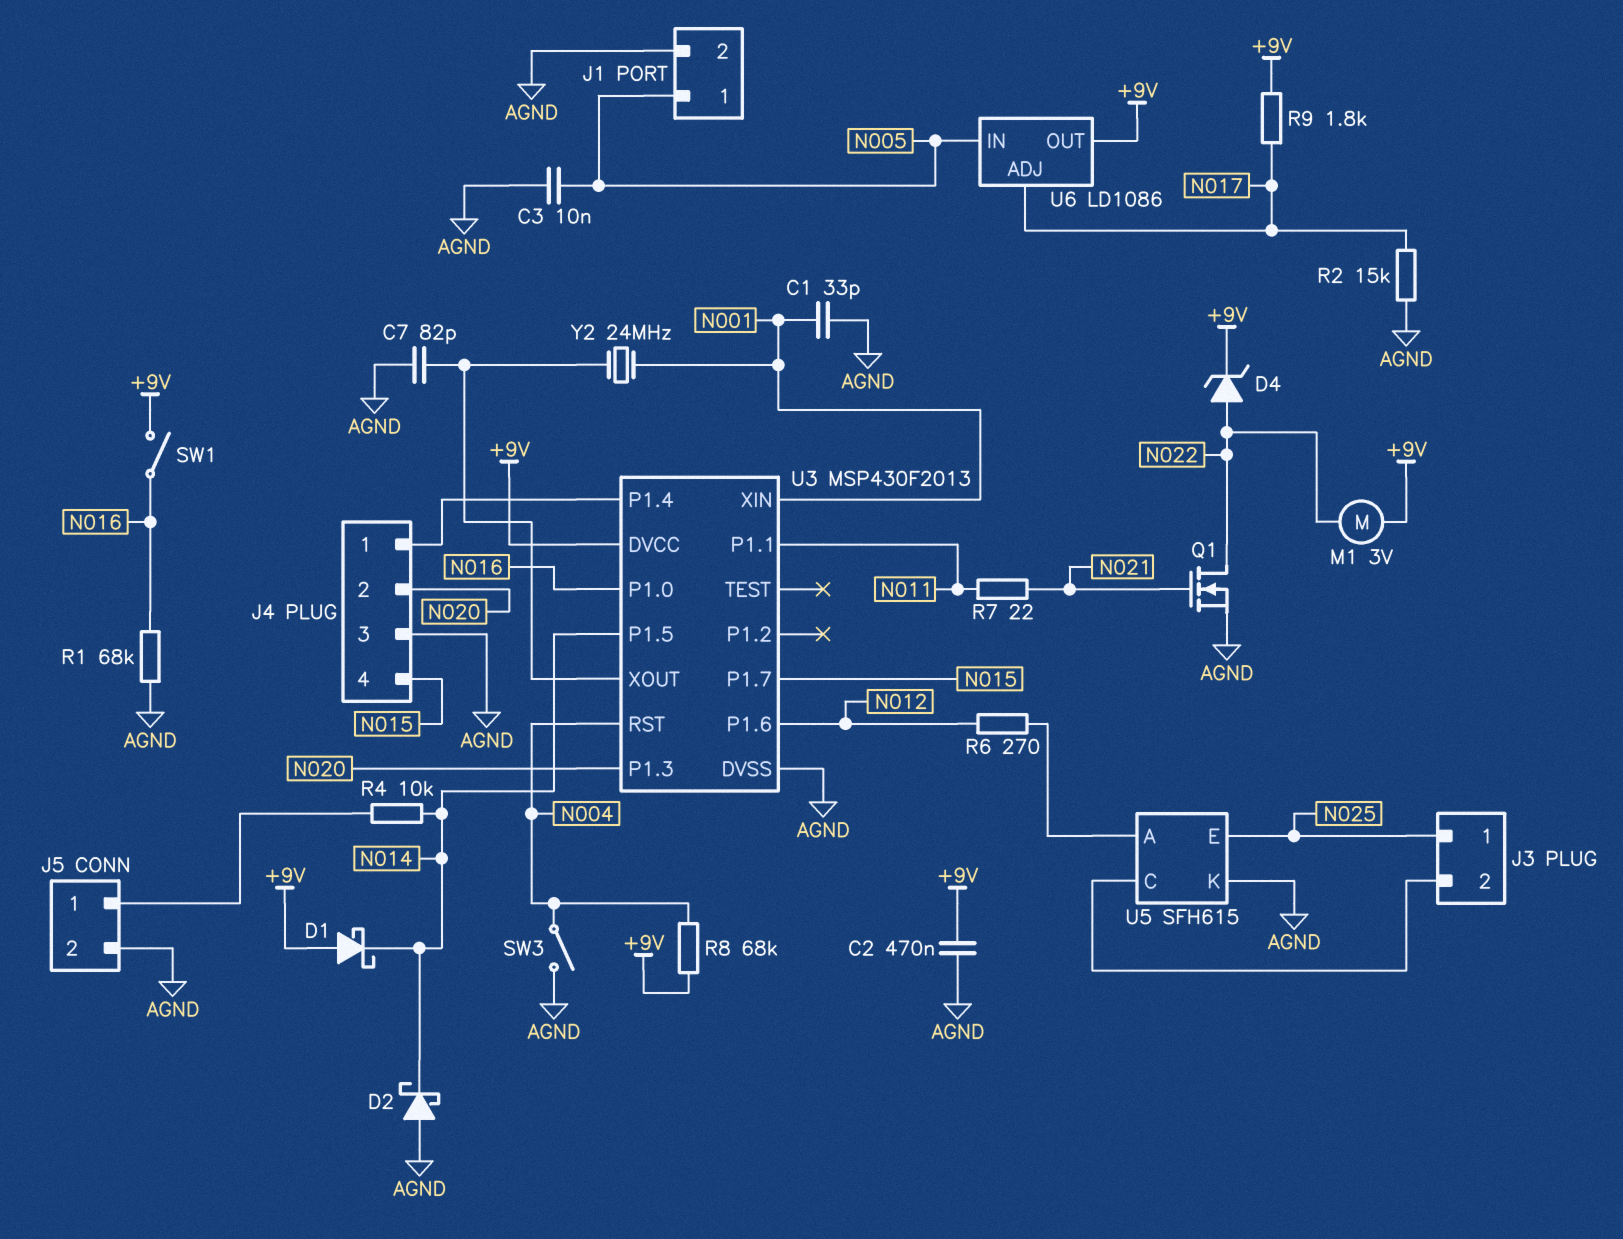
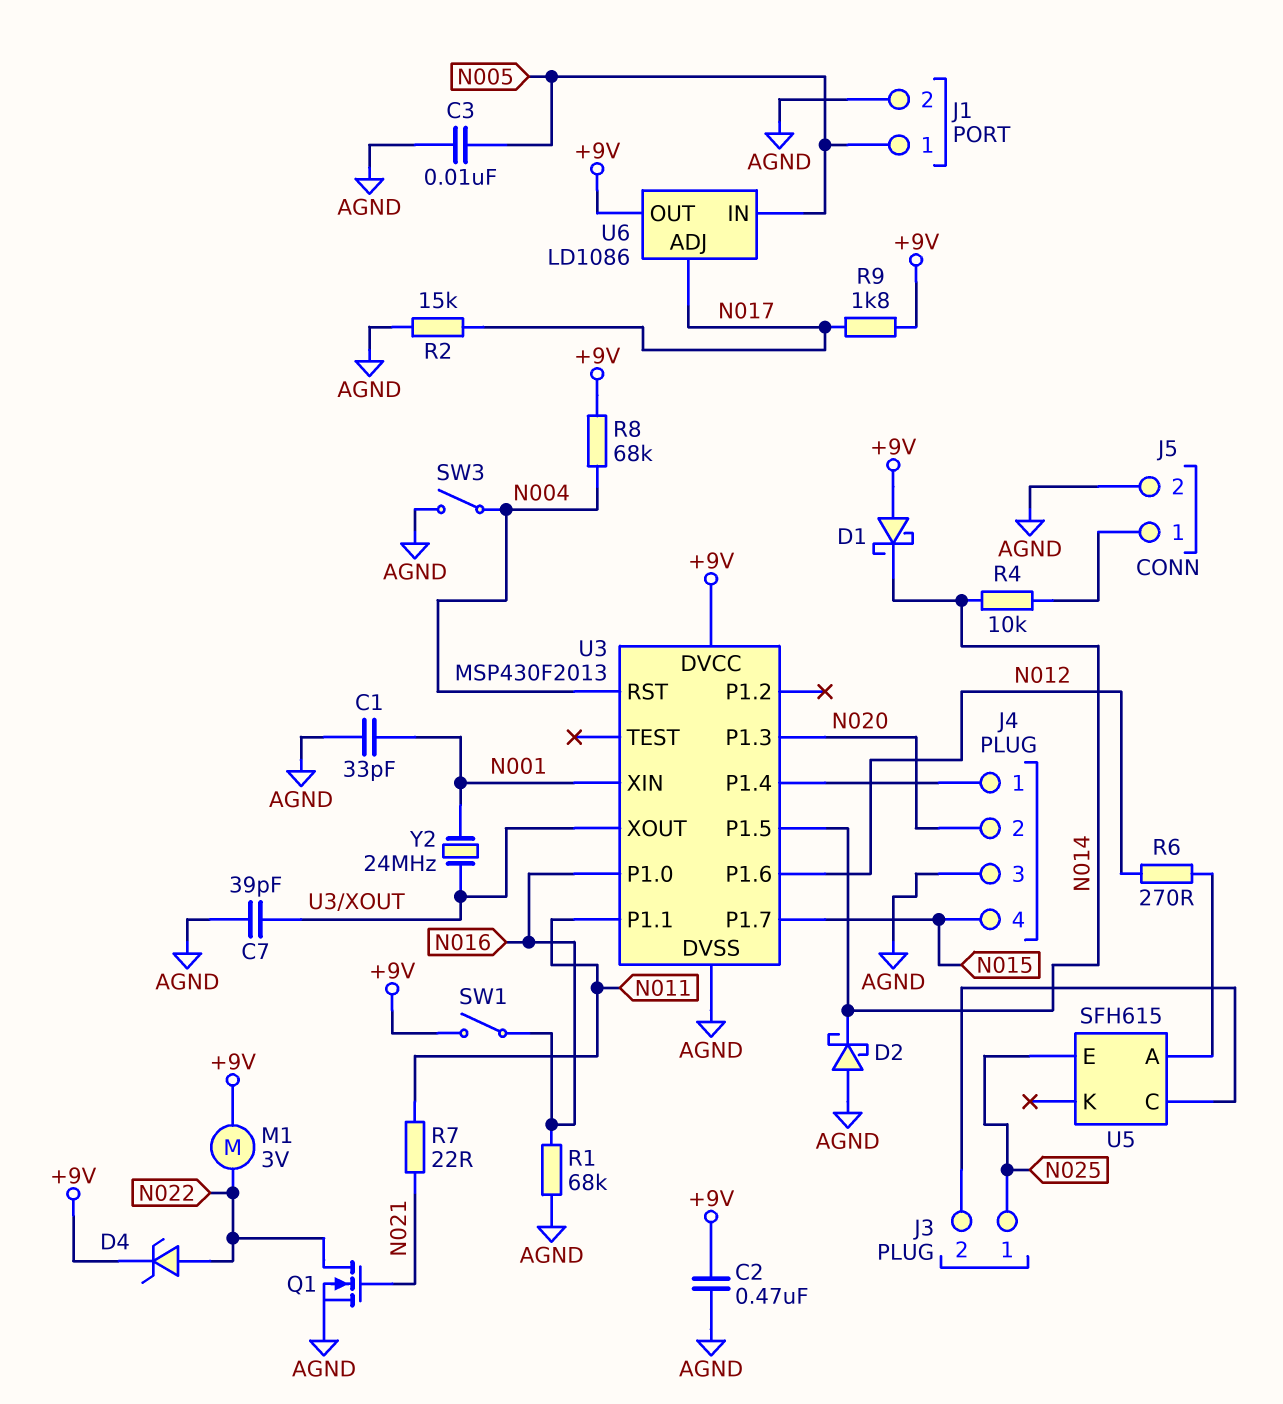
C7: 82pF (AGND, U3/XOUT) -> 39pF (AGND, U3/XOUT)
U5 pin K: AGND -> none

